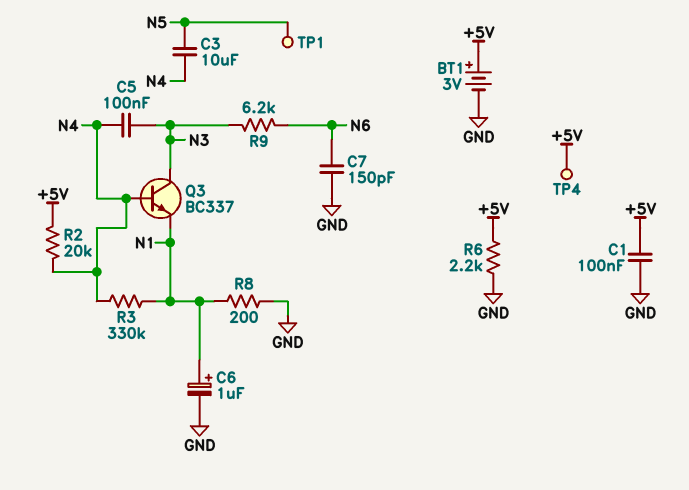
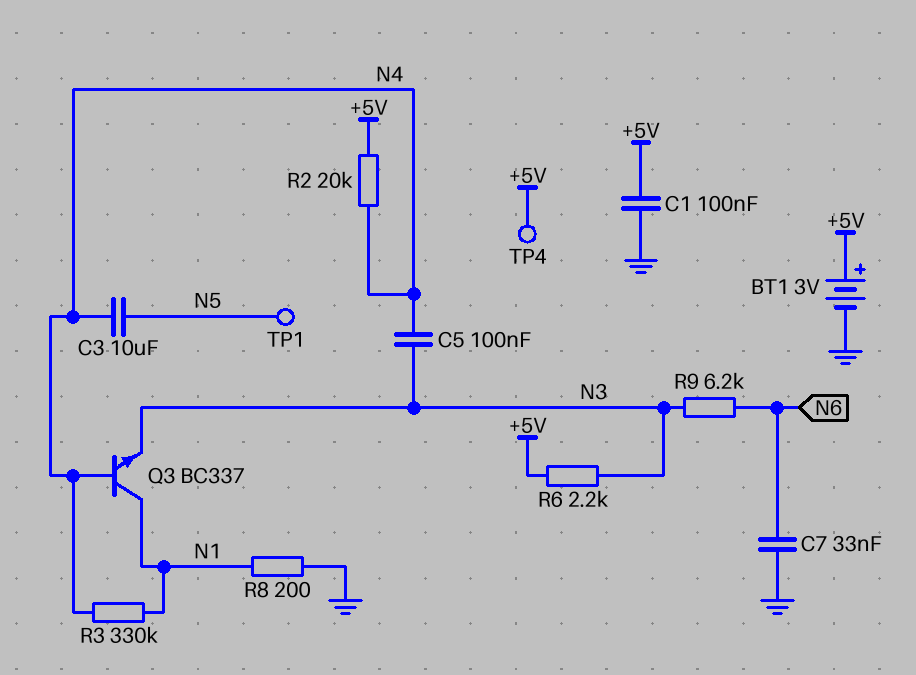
C6: 1uF (plus N1, minus GND) -> none
C7: 150pF (GND, N6) -> 33nF (GND, N6)
Q3: NPN BC337 (B N4, C N3, E N1) -> NPN BC337 (B N4, C N1, E N3)
R6: 2.2k (+5V, GND) -> 2.2k (+5V, N3)

